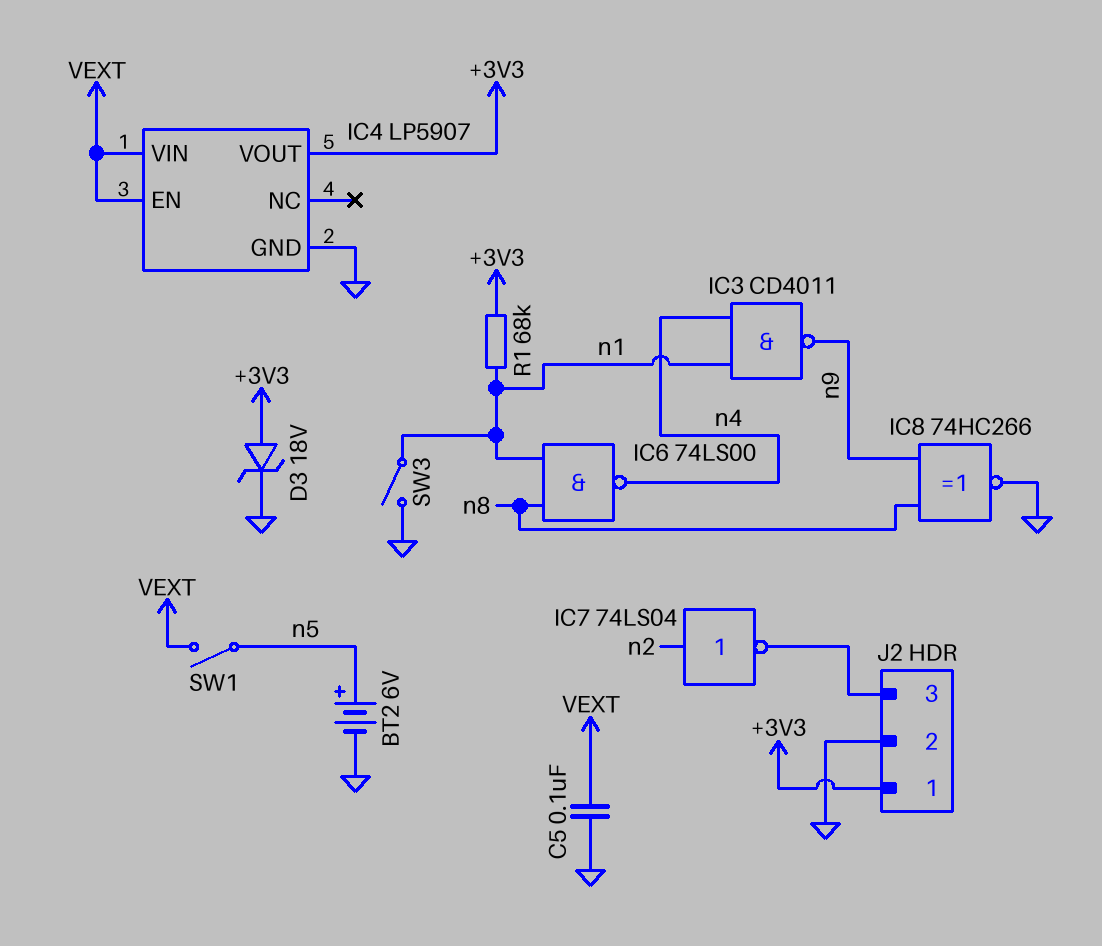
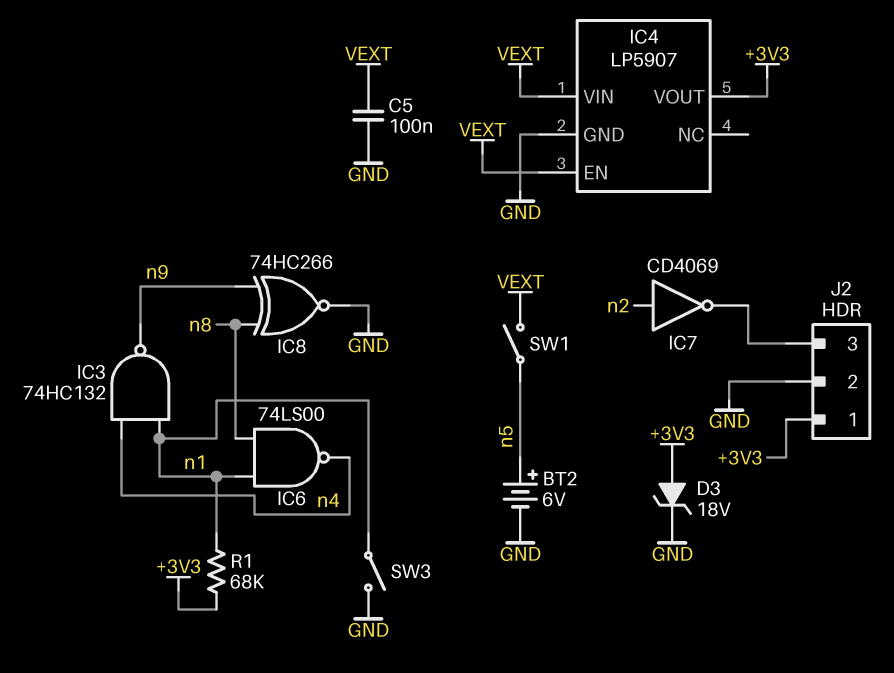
IC3: NAND CD4011 (in n1, in n4, out n9) -> NAND 74HC132 (in n1, in n4, out n9)
IC7: NOT 74LS04 (in n2, out J2/3) -> NOT CD4069 (in n2, out J2/3)

